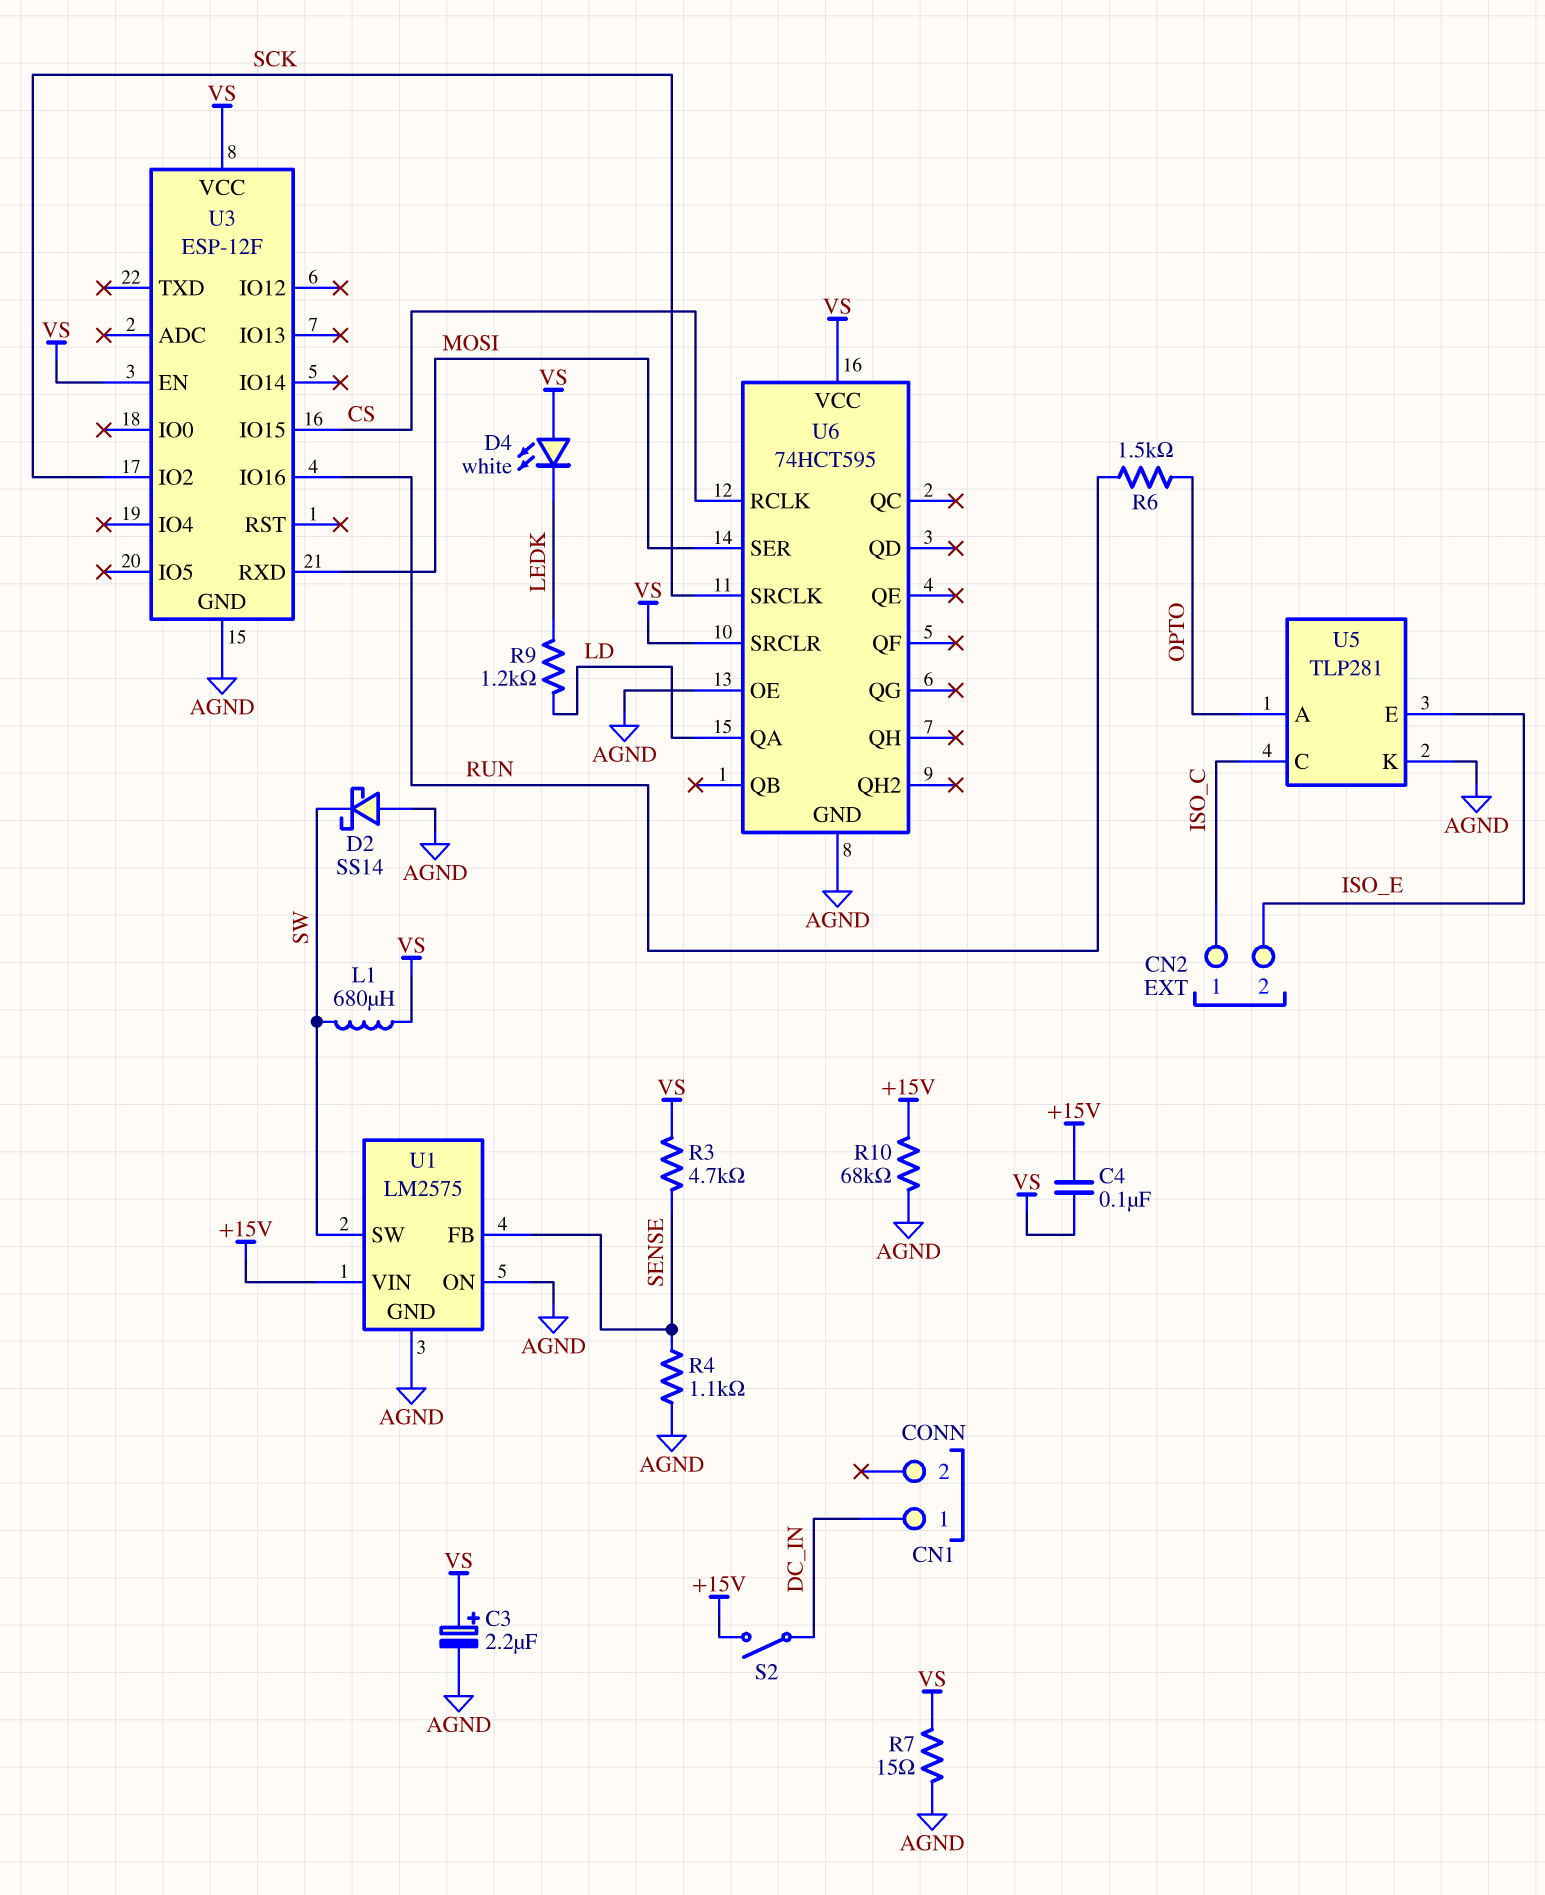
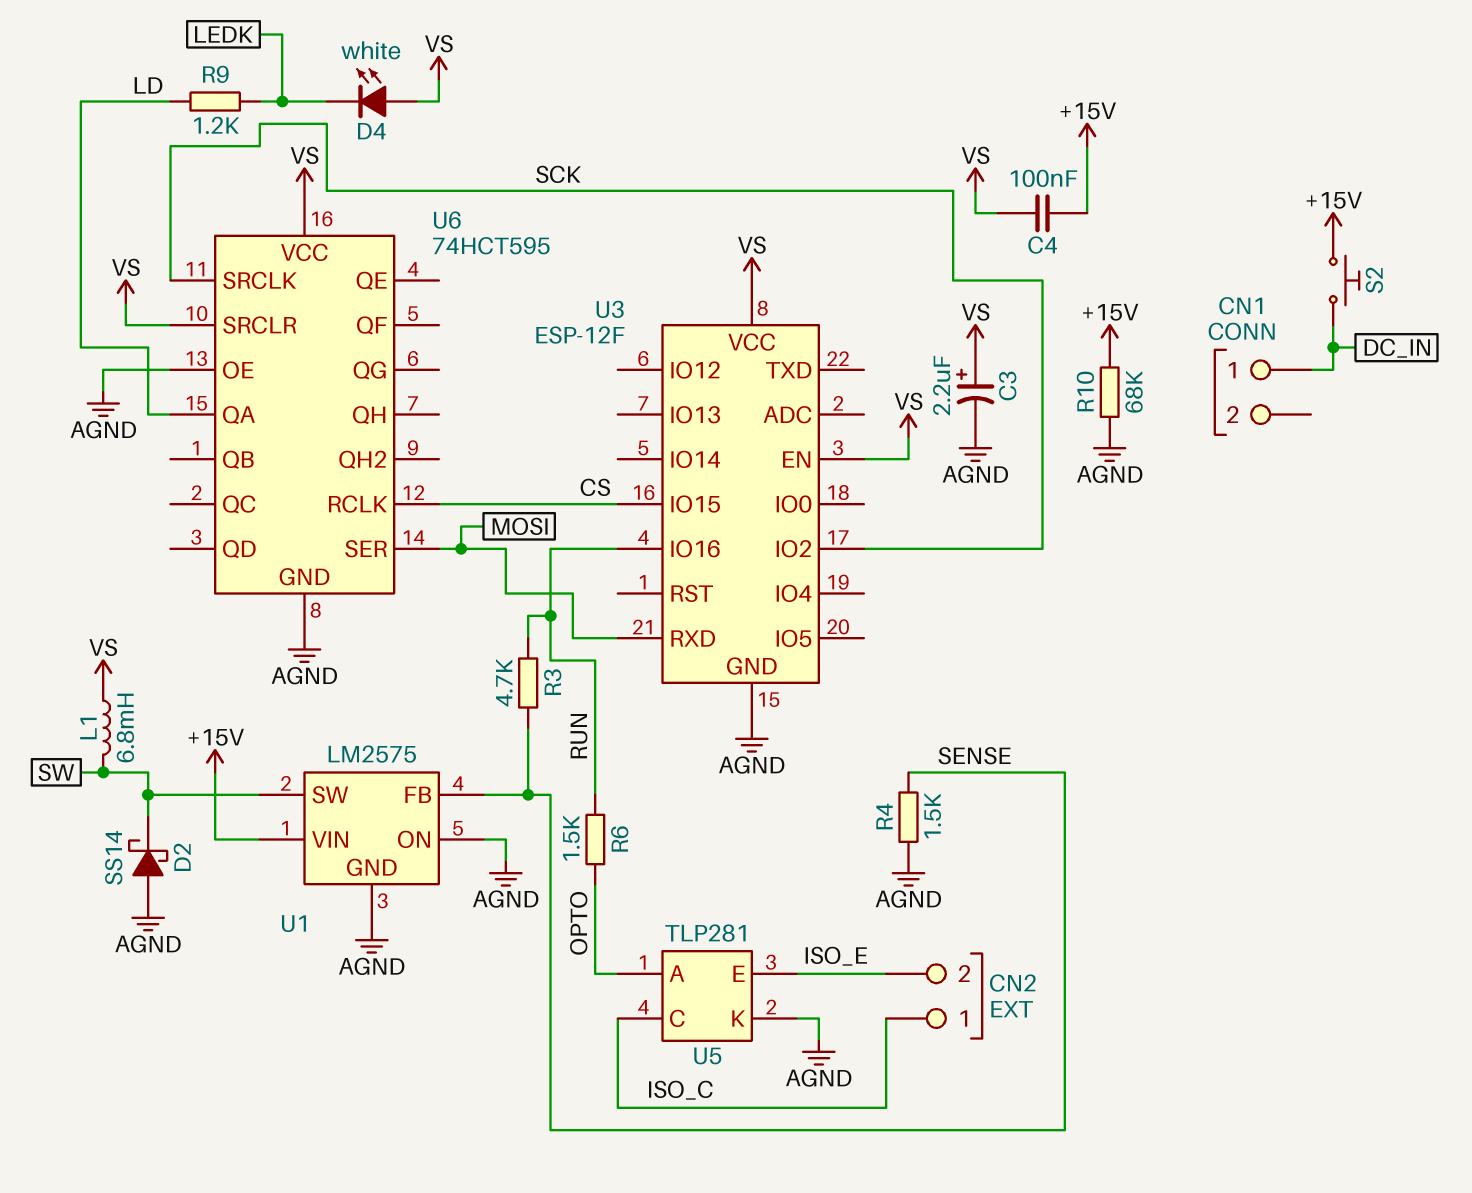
L1: 680uH (SW, VS) -> 6.8mH (SW, VS)
R3: 4.7k (SENSE, VS) -> 4.7k (RUN, SENSE)
R4: 1.1k (AGND, SENSE) -> 1.5k (AGND, SENSE)
R7: 15 (AGND, VS) -> none
S2: switch (+15V, DC_IN) -> button (+15V, DC_IN)

